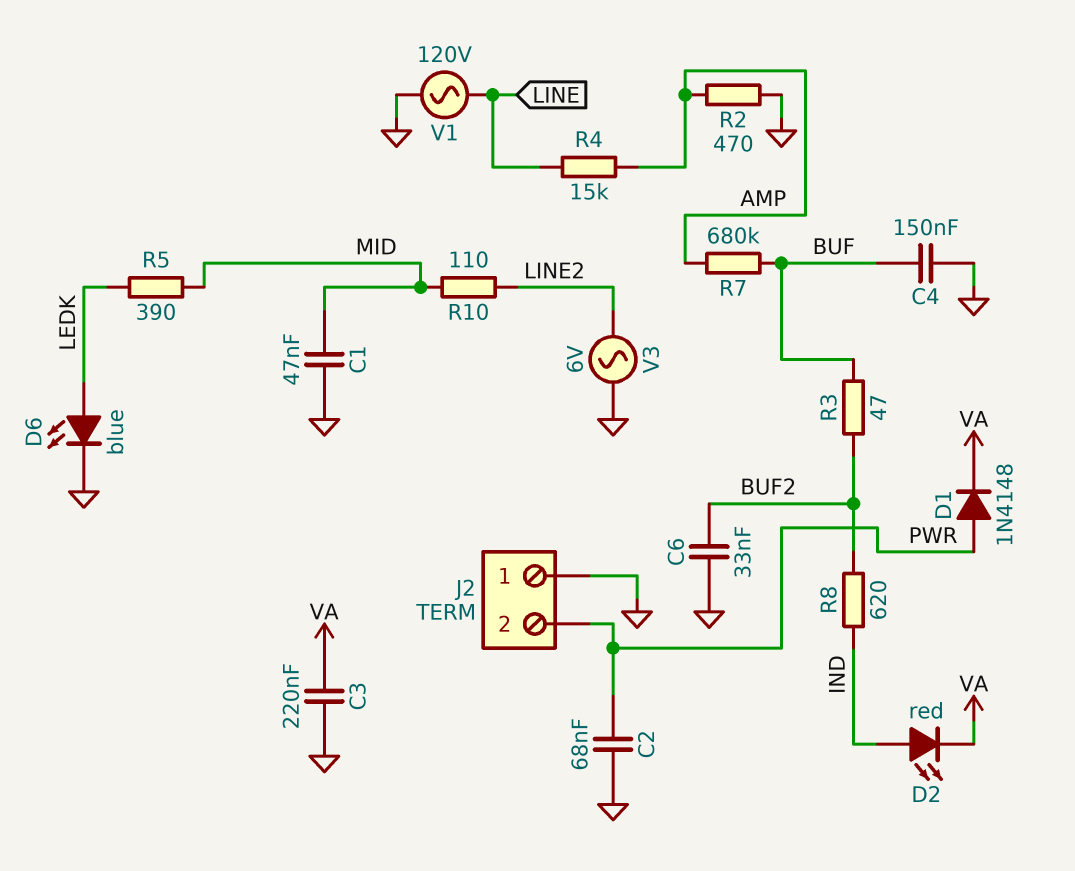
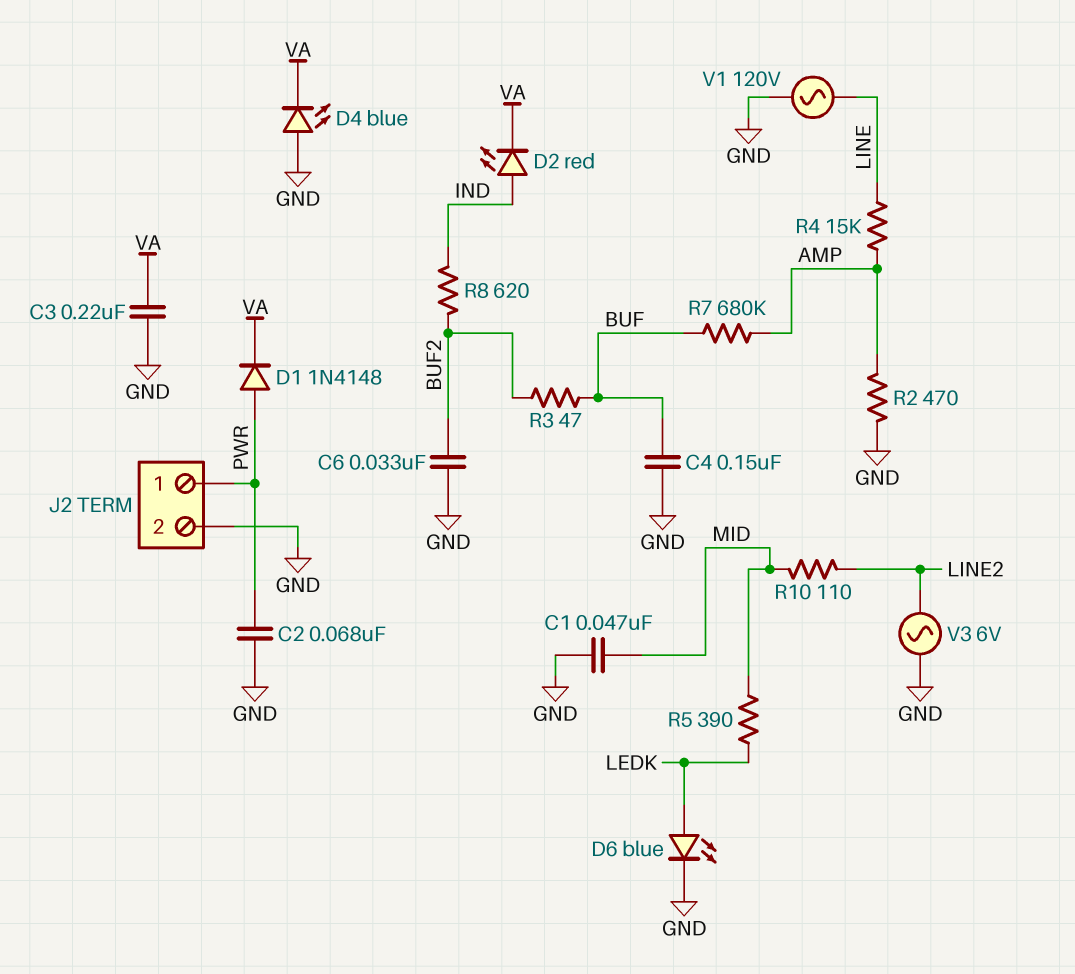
D4: none -> LED blue (A GND, K VA)
J2 pin 1: GND -> PWR
J2 pin 2: PWR -> GND

